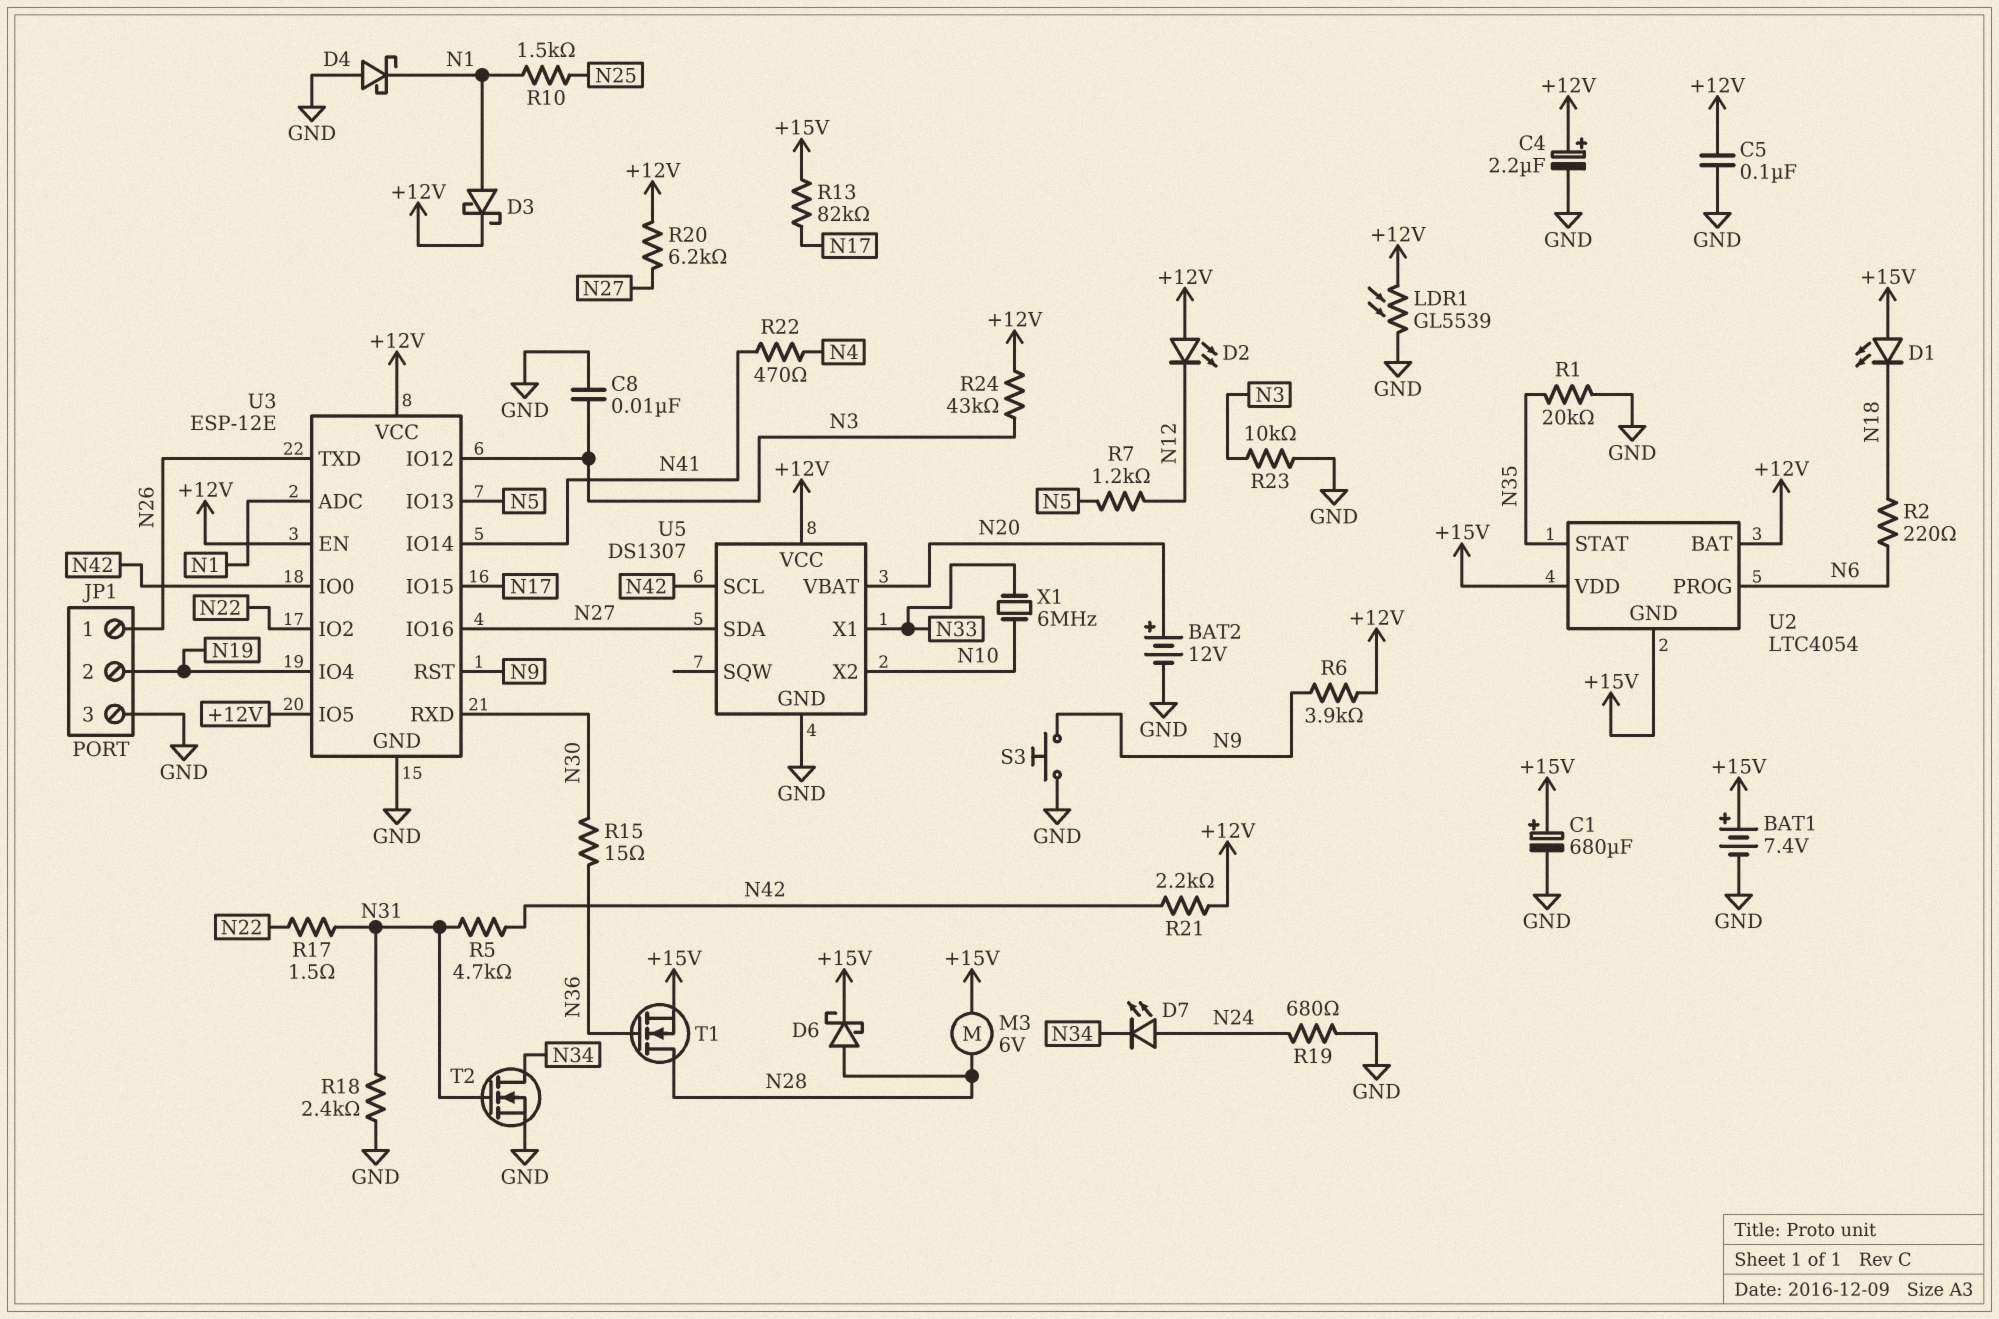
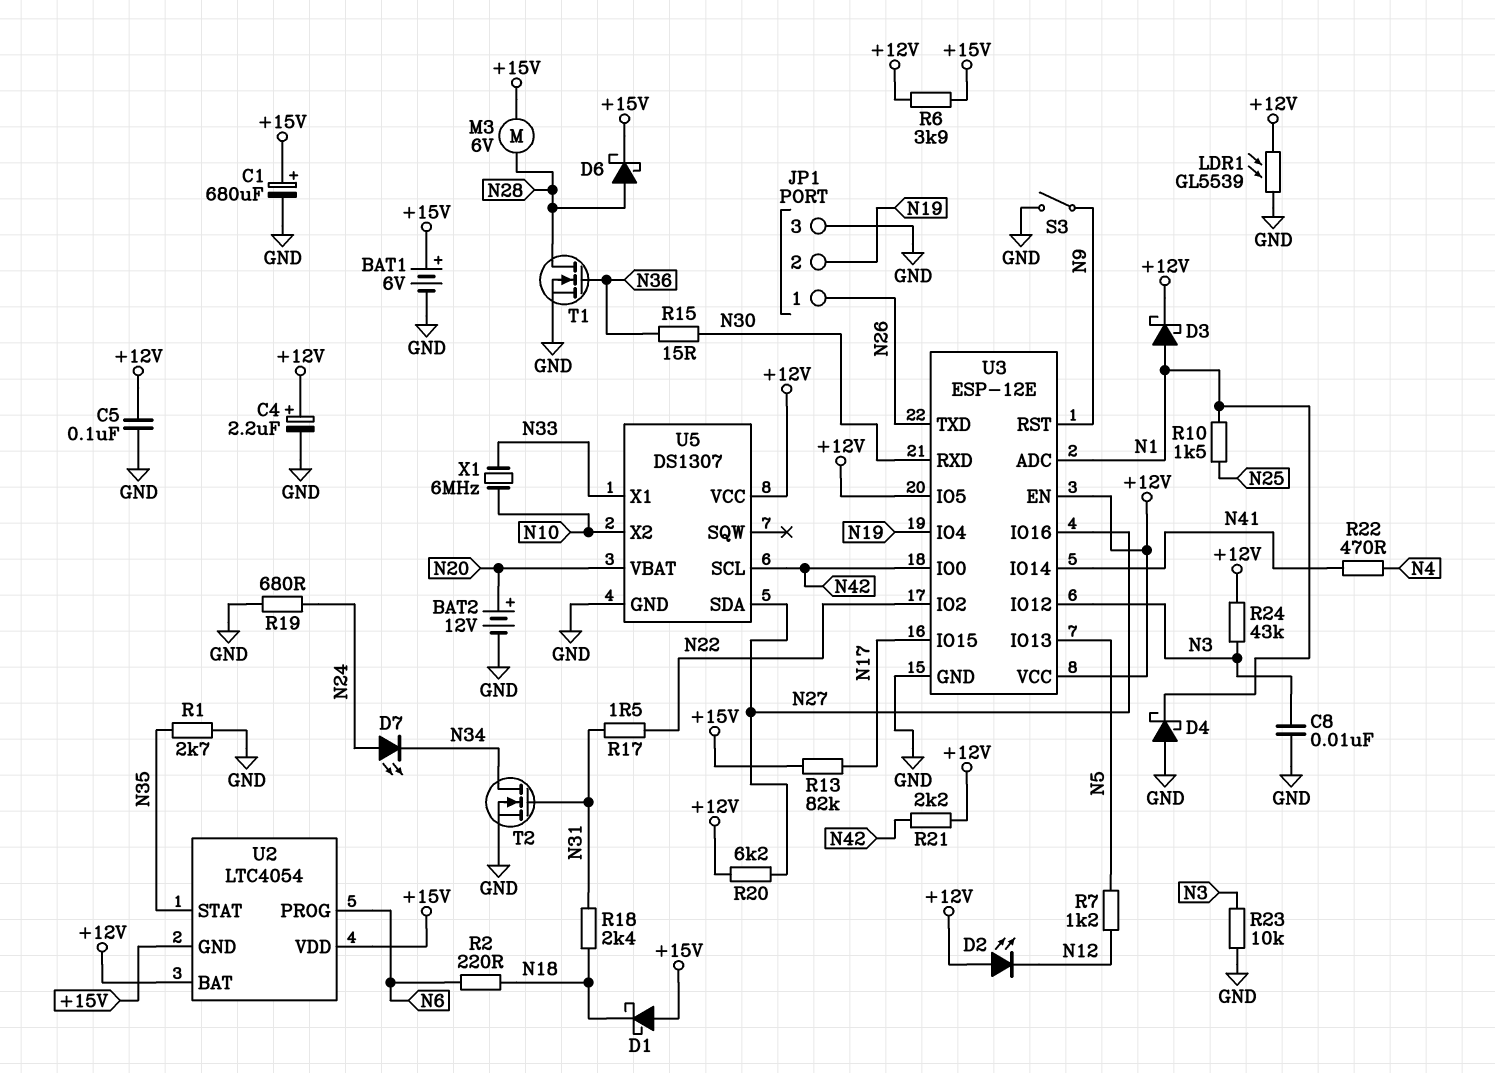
BAT1: 7.4V (plus +15V, minus GND) -> 6V (plus +15V, minus GND)
D1: LED (A +15V, K N18) -> schottky (A +15V, K N18)
R1: 20k (GND, N35) -> 2.7k (GND, N35)
R5: 4.7k (N31, N42) -> none
R6: 3.9k (+12V, N9) -> 3.9k (+12V, +15V)
R18: 2.4k (GND, N31) -> 2.4k (N18, N31)
S3: button (GND, N9) -> switch (GND, N9)
T1: NMOS (G N36, D N28, S +15V) -> NMOS (G N36, D N28, S GND)

